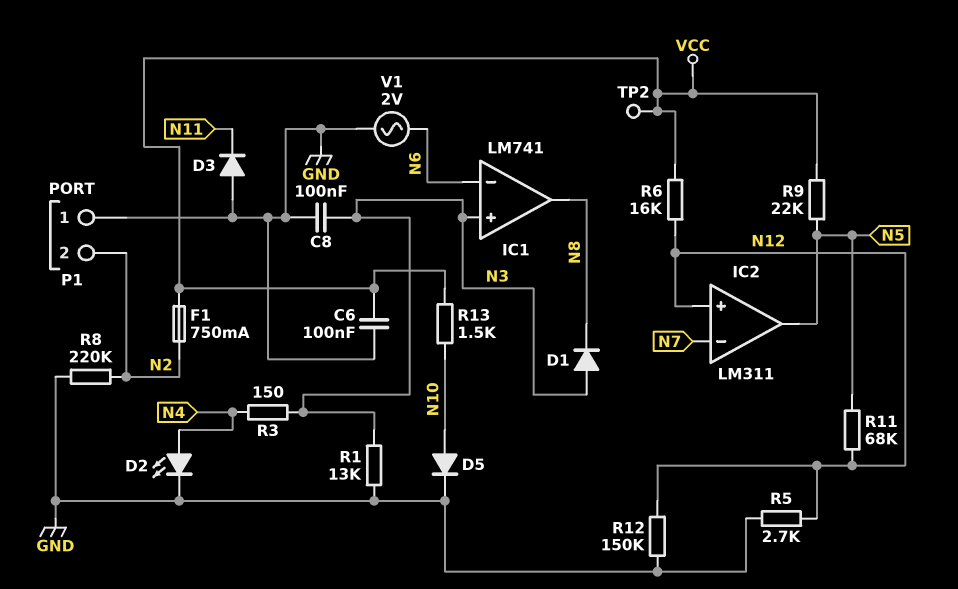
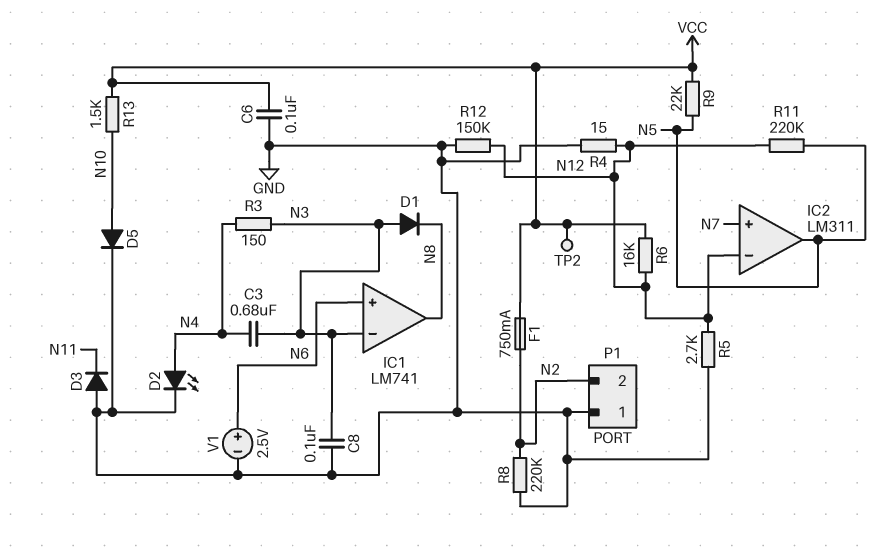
C3: none -> 680nF (N3, N4)
IC1 pin in+: N3 -> N6
IC1 pin in-: N6 -> N3
IC2 pin in+: N12 -> N7
IC2 pin in-: N7 -> N12
R1: 13k (GND, N3) -> none
R4: none -> 15 (GND, N12)
R11: 68k (N5, N12) -> 220k (N5, N12)
V1: AC 2V (GND, N6) -> 2.5V (plus N6, minus GND)

